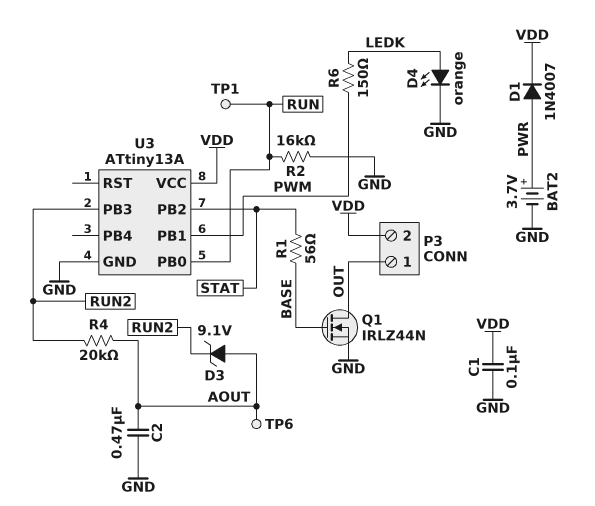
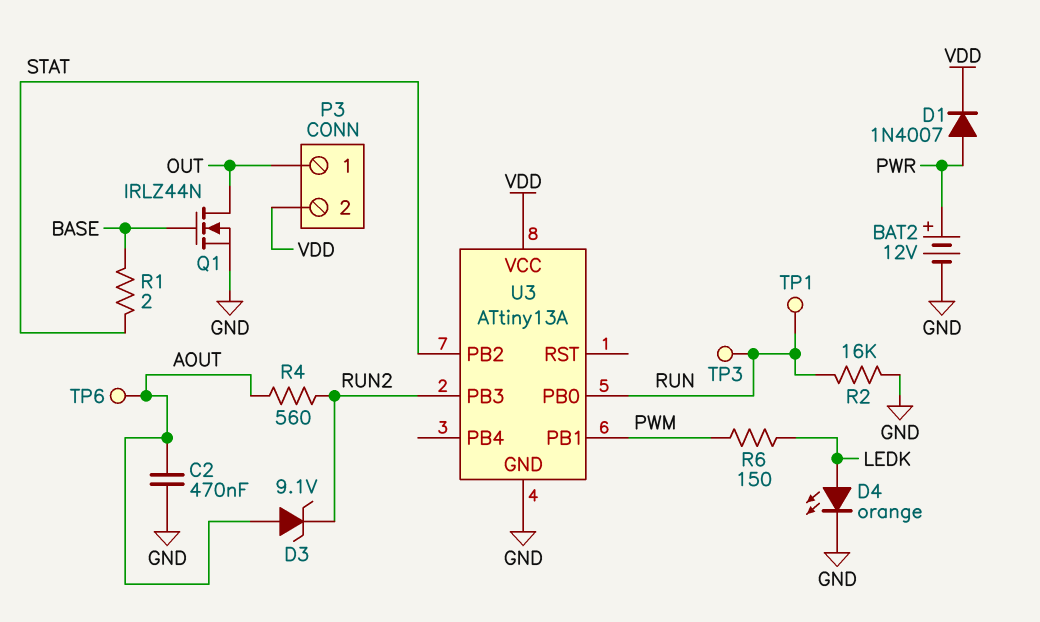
BAT2: 3.7V (plus PWR, minus GND) -> 12V (plus PWR, minus GND)
C1: 100nF (GND, VDD) -> none
R1: 56 (BASE, STAT) -> 2 (BASE, STAT)
R4: 20k (AOUT, RUN2) -> 560 (AOUT, RUN2)
TP3: none -> test point (RUN)

